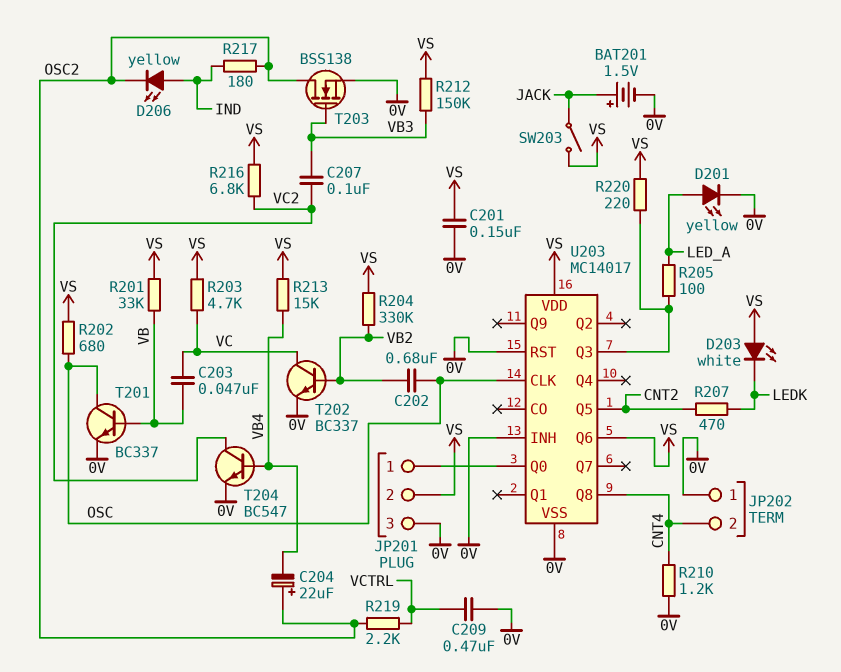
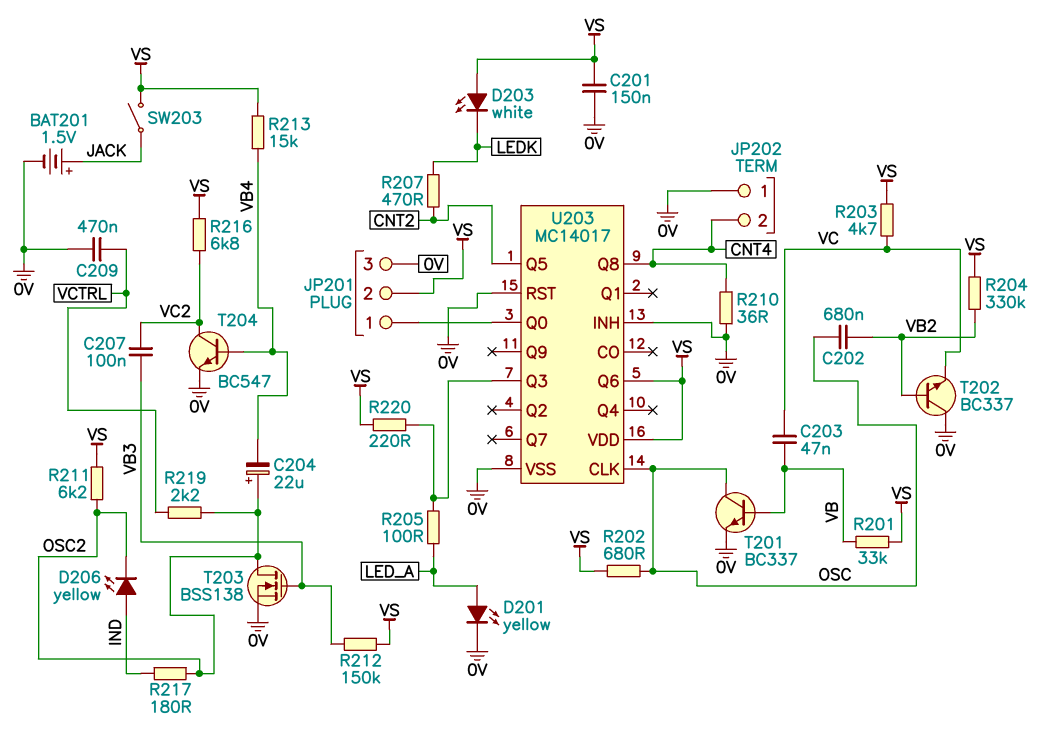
R210: 1.2k (0V, CNT4) -> 36 (0V, CNT4)
R211: none -> 6.2k (OSC2, VS)
T202: NPN BC337 (B VB2, C VC, E 0V) -> NPN BC337 (B VB2, C 0V, E VC)

